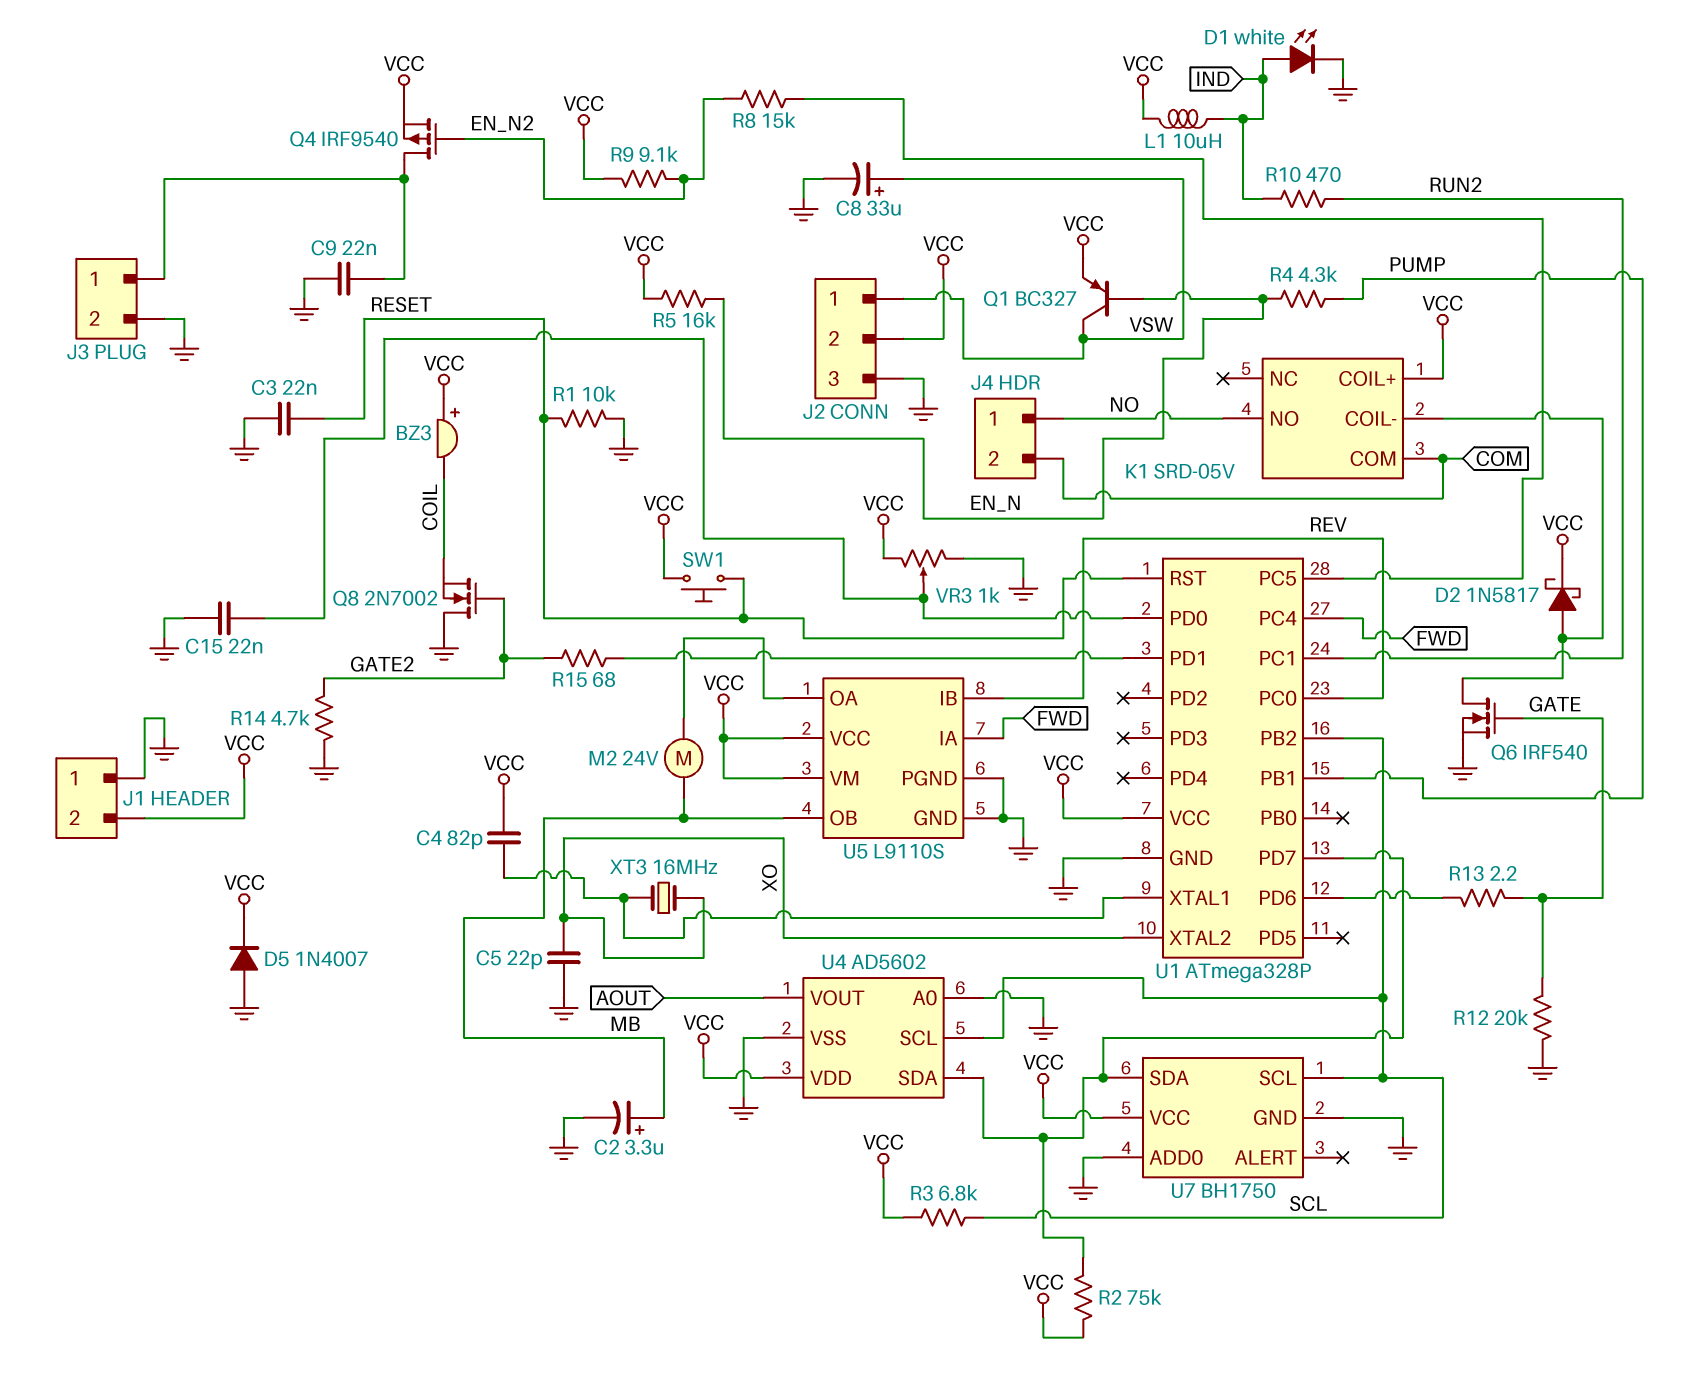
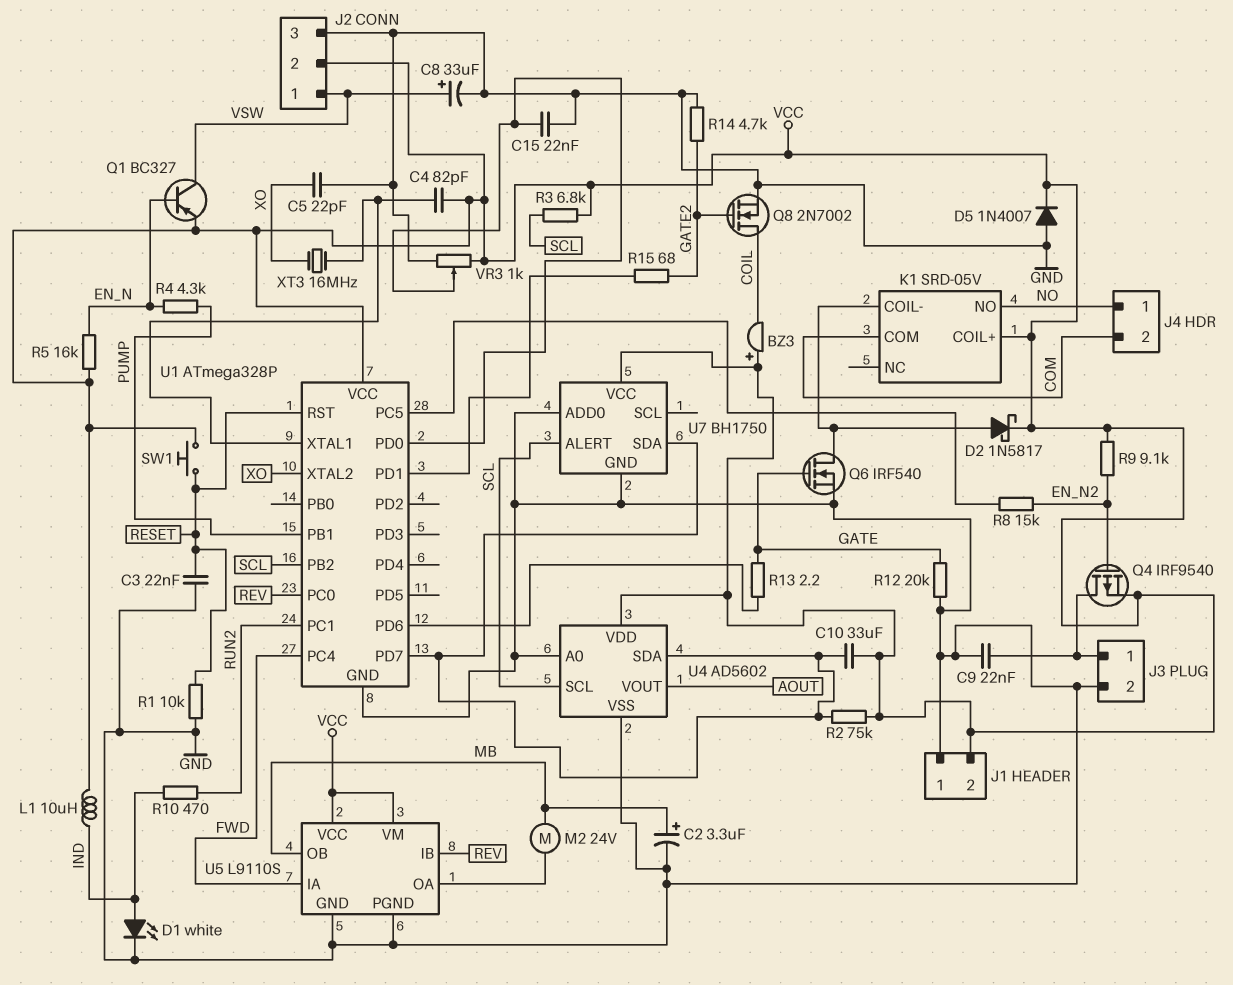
C10: none -> 33uF (U1/PD7, VCC)
Q8: NMOS 2N7002 (G GATE2, D GND, S COIL) -> NMOS 2N7002 (G GATE2, D COIL, S GND)
U7 pin ALERT: none -> SCL
U7 pin SCL: SCL -> none

